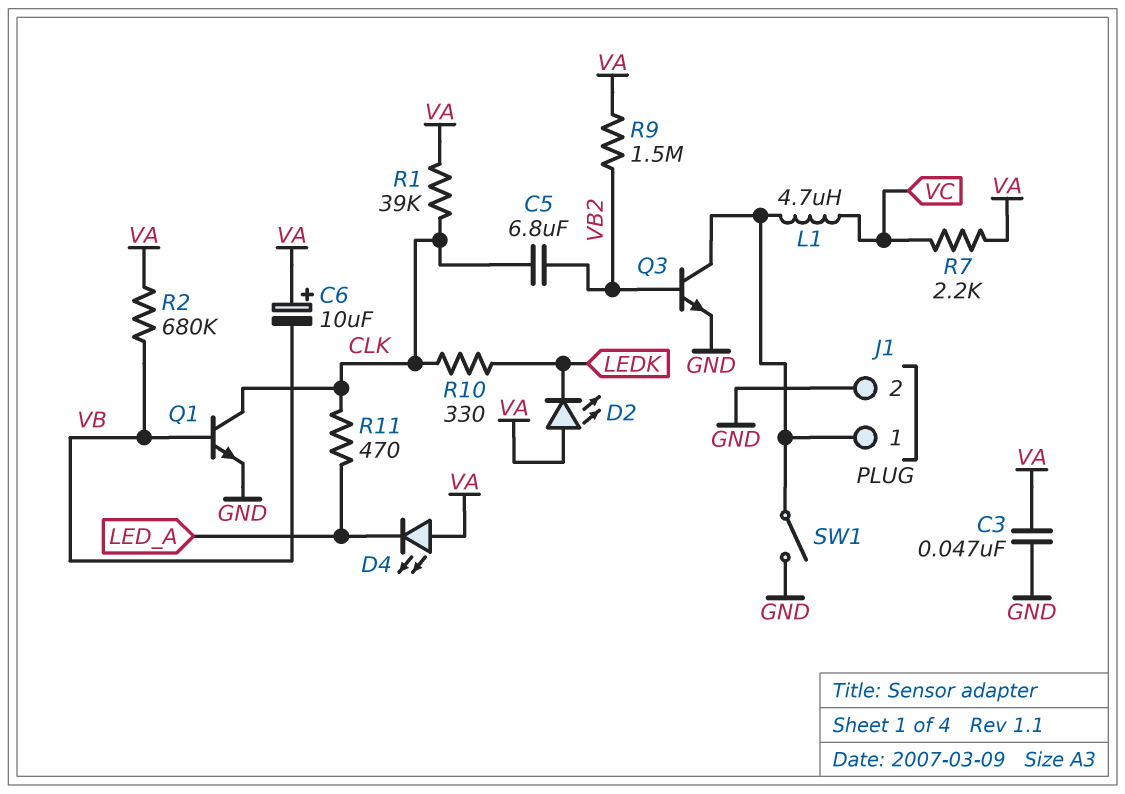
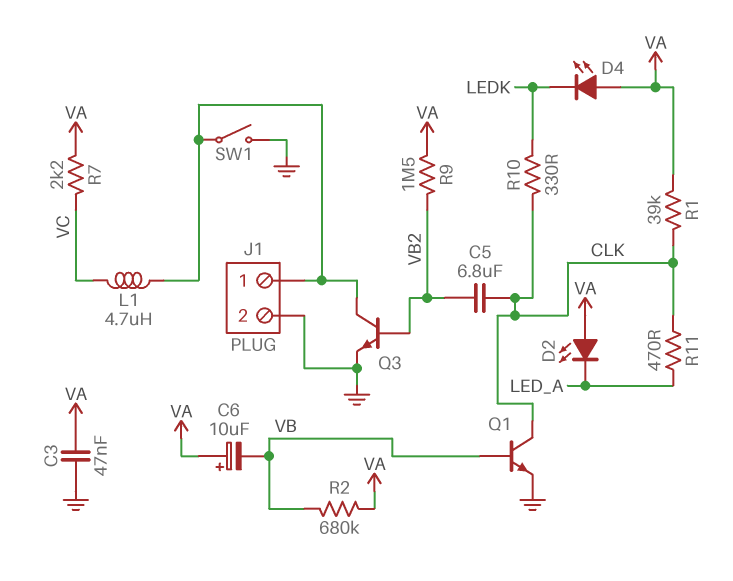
D2: LED (A VA, K LEDK) -> LED (A VA, K LED_A)
D4: LED (A VA, K LED_A) -> LED (A VA, K LEDK)

